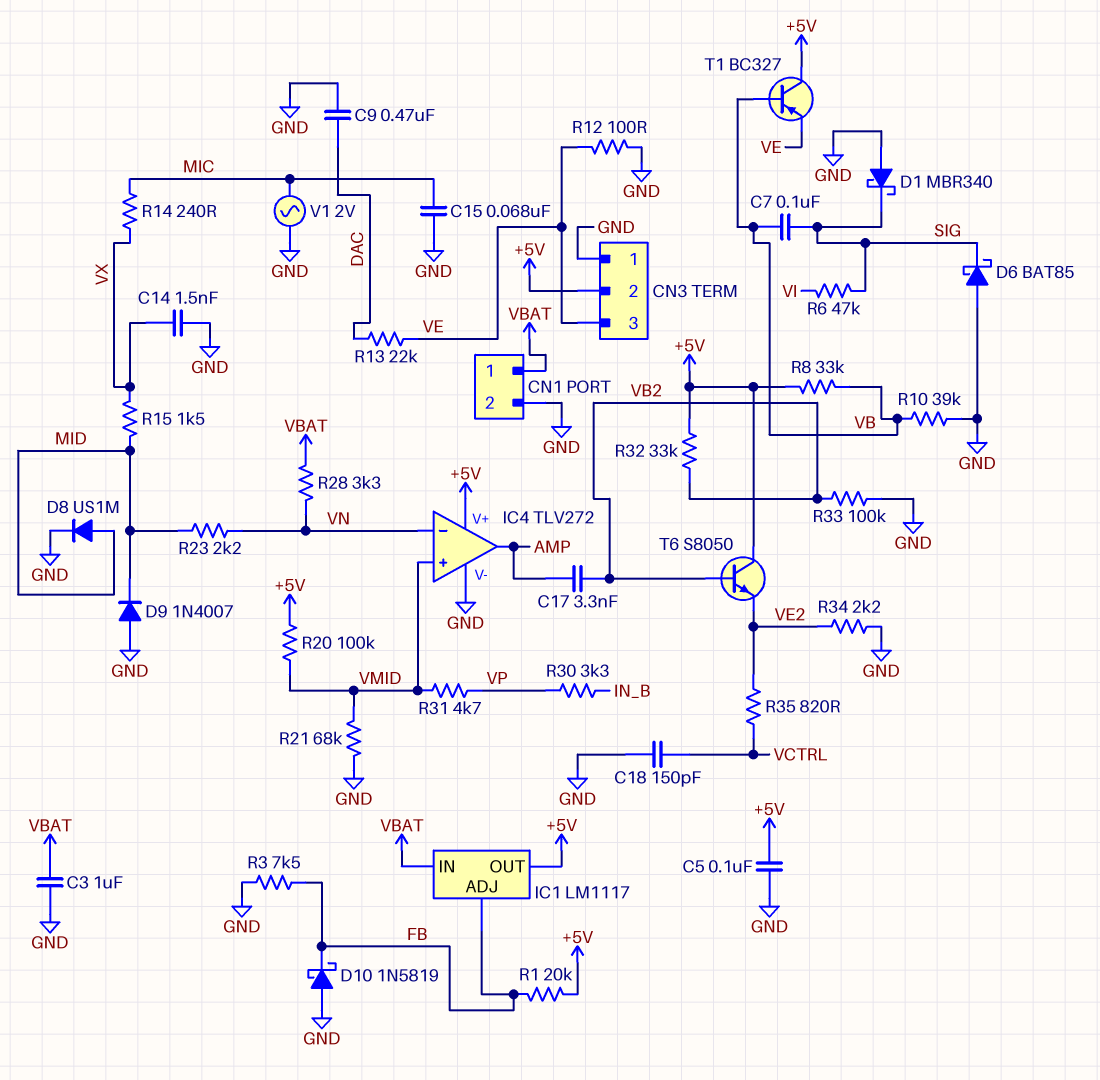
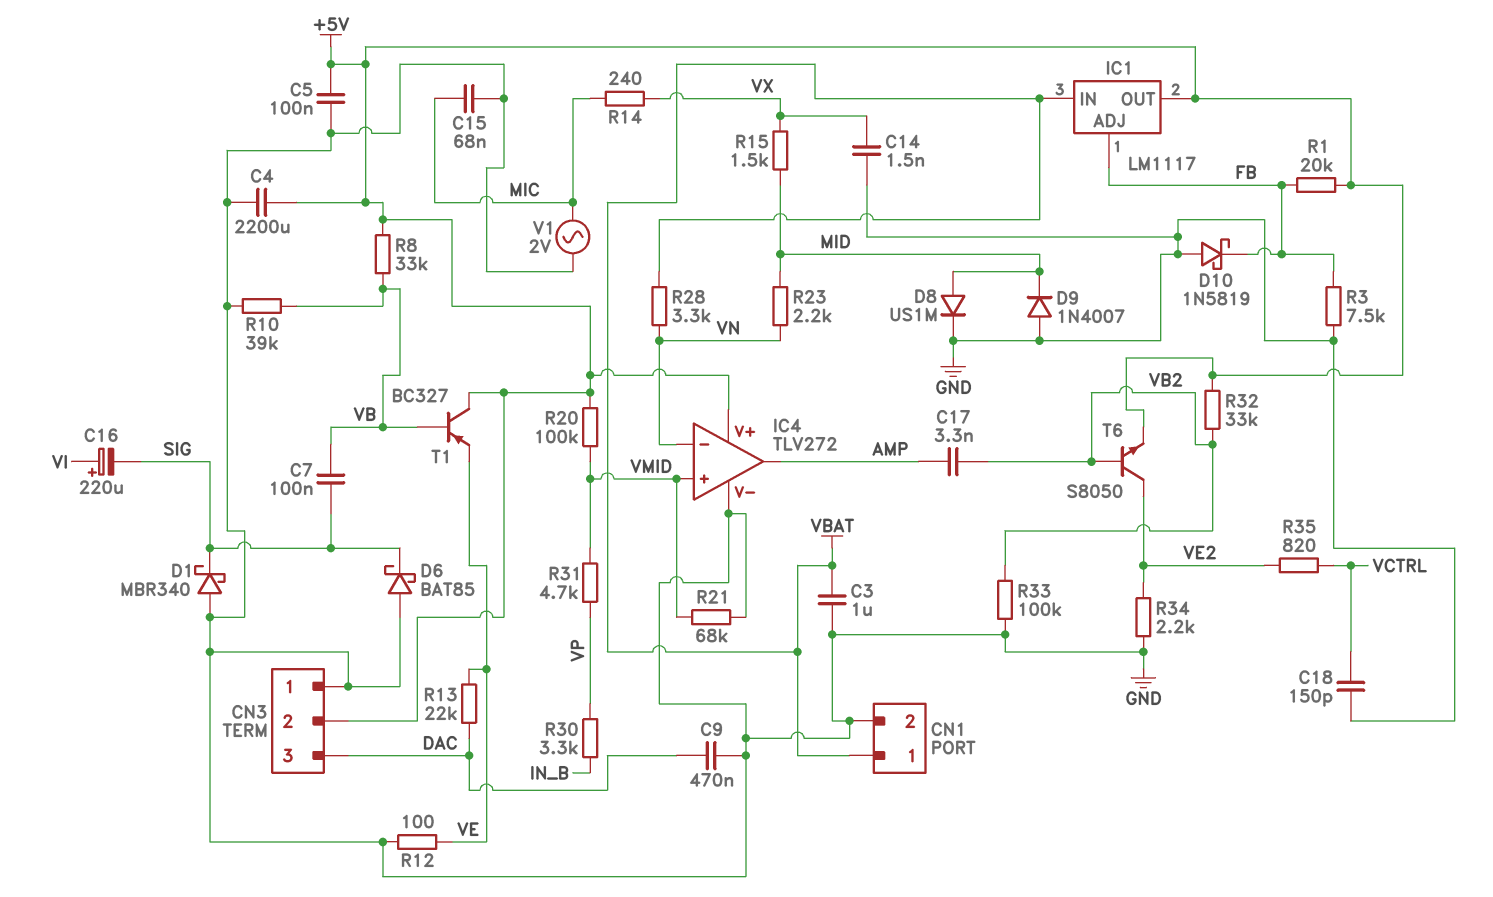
C4: none -> 2200uF (+5V, GND)
C16: none -> 220uF (plus VI, minus SIG)
CN3 pin 3: VE -> DAC
R6: 47k (SIG, VI) -> none
T6: NPN S8050 (B VB2, C +5V, E VE2) -> NPN S8050 (B VB2, C VE2, E +5V)

